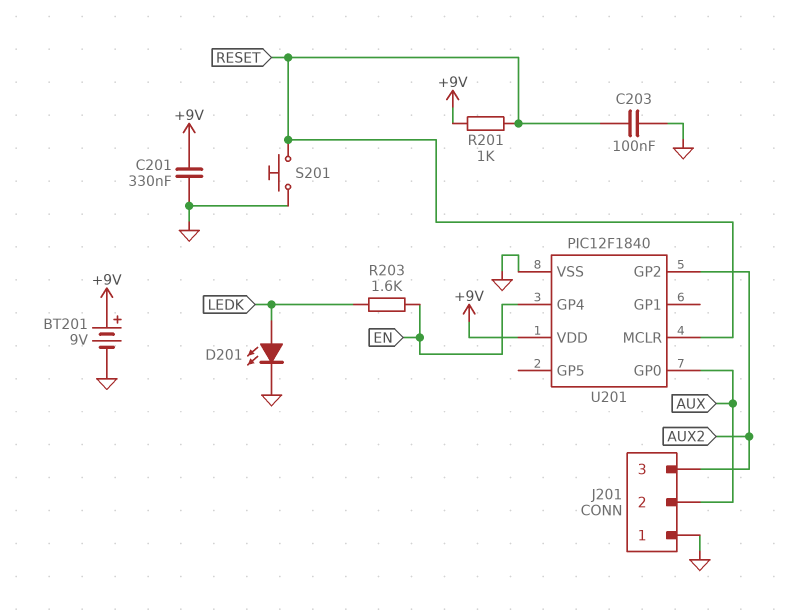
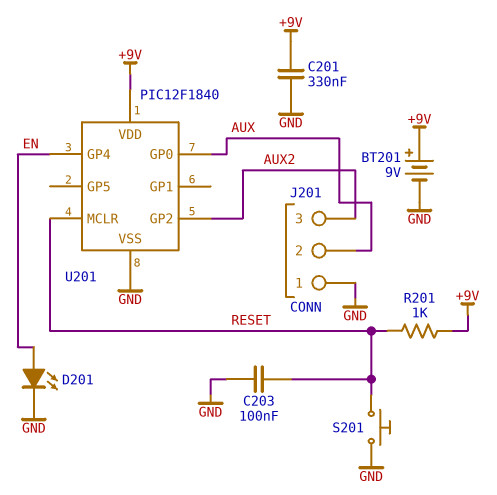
D201: LED (A LEDK, K GND) -> LED (A EN, K GND)
R203: 1.6k (EN, LEDK) -> none

